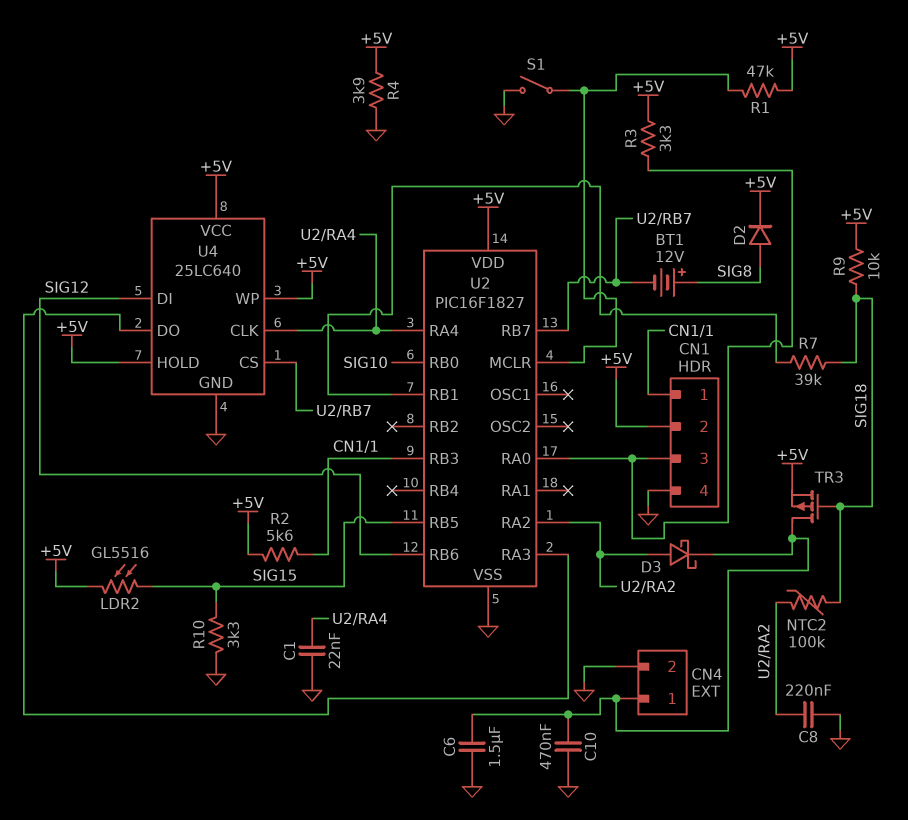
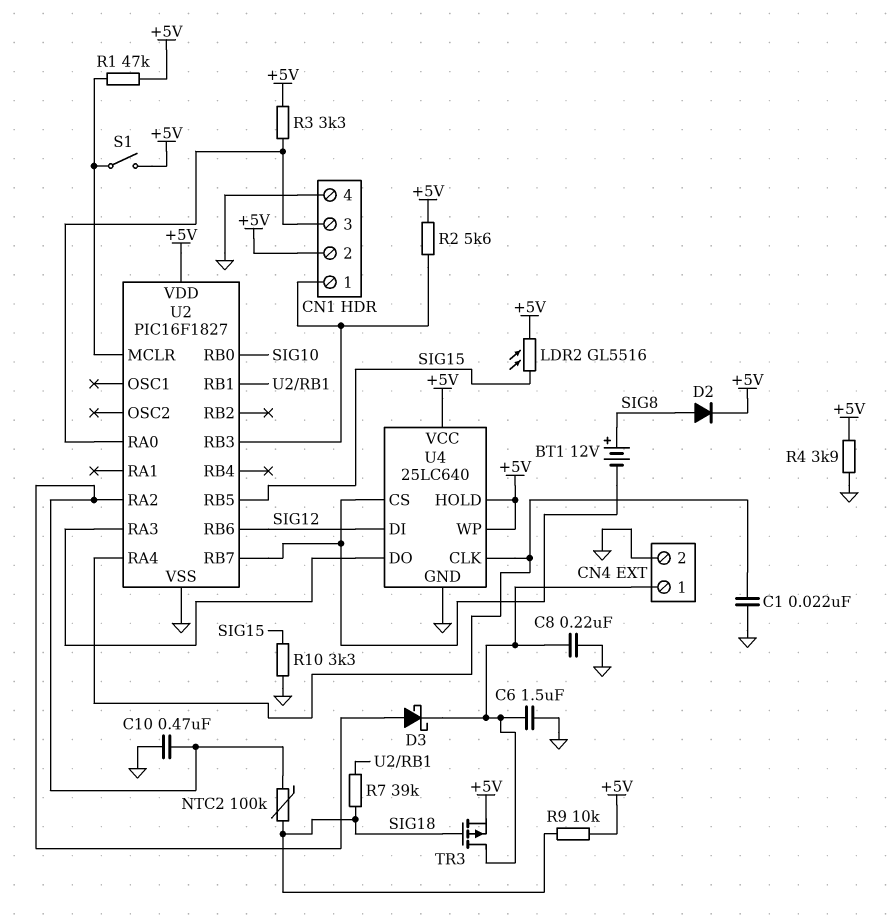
C8: 220nF (GND, U2/RA2) -> 220nF (CN4/1, GND)
C10: 470nF (CN4/1, GND) -> 470nF (GND, U2/RA2)
S1: switch (GND, U2/MCLR) -> switch (+5V, U2/MCLR)

